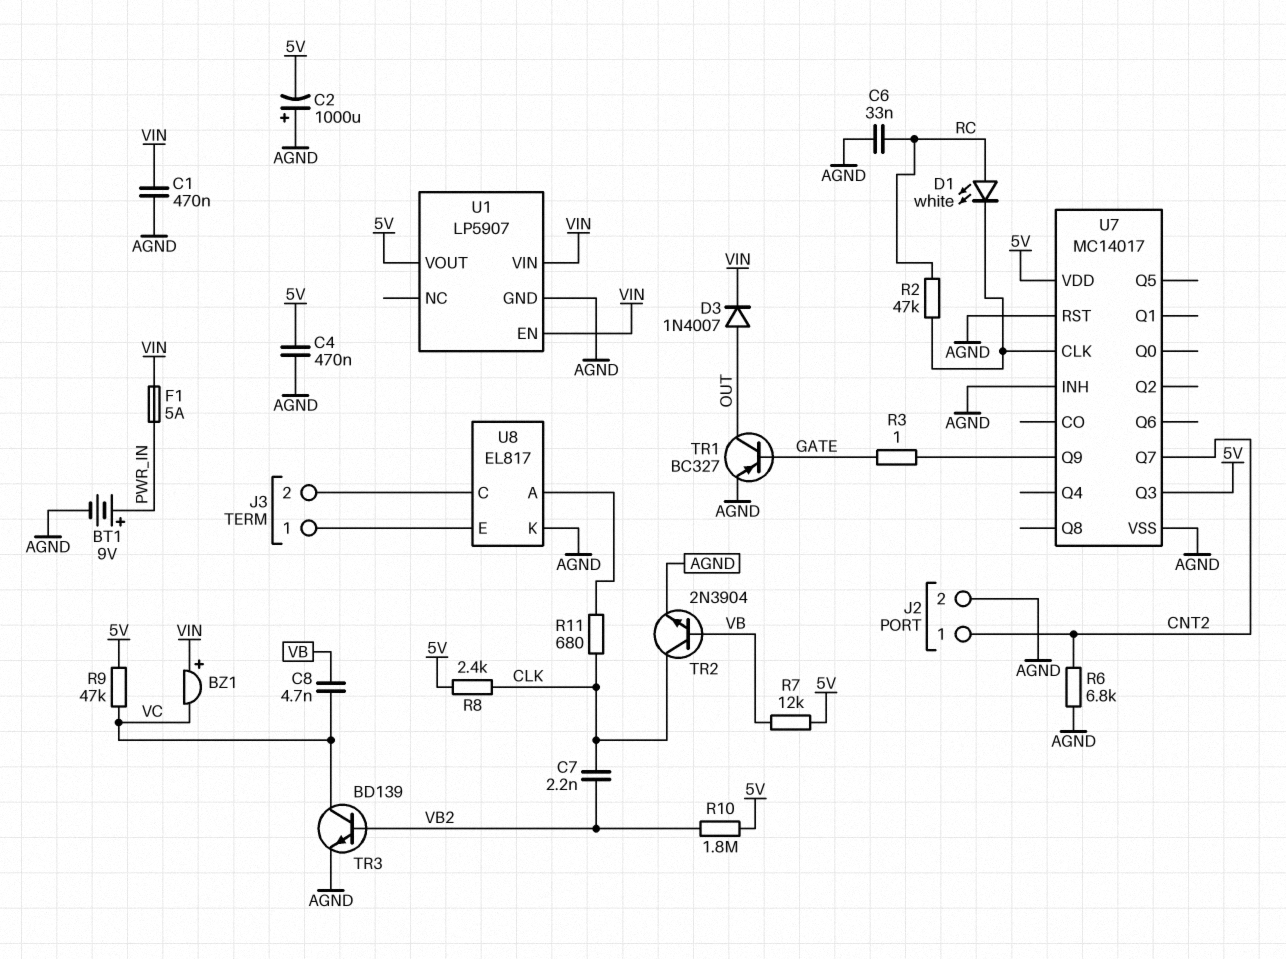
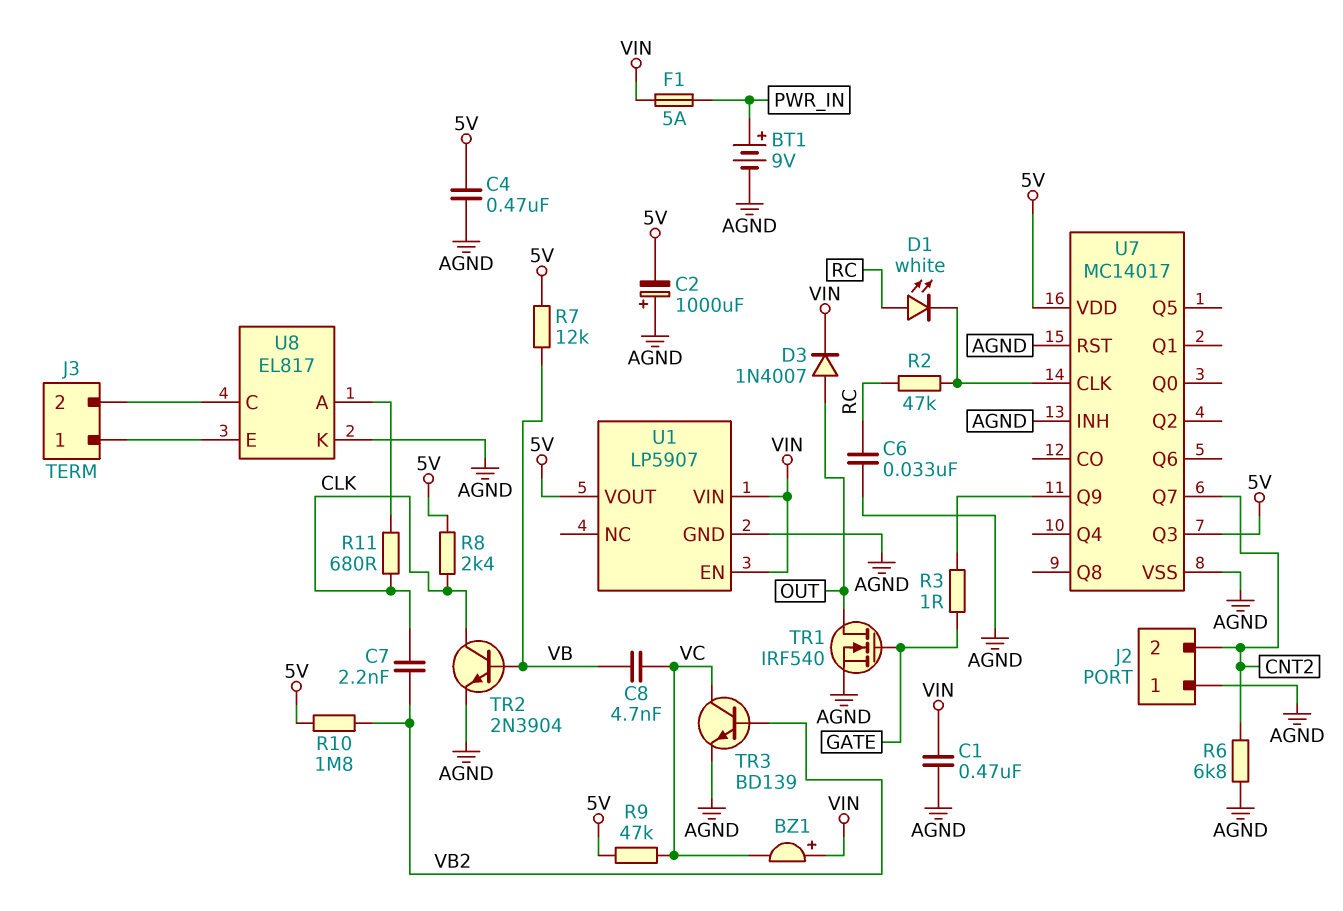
J2 pin 1: CNT2 -> AGND
J2 pin 2: AGND -> CNT2
TR1: PNP BC327 (B GATE, C OUT, E AGND) -> NMOS IRF540 (G GATE, D OUT, S AGND)

